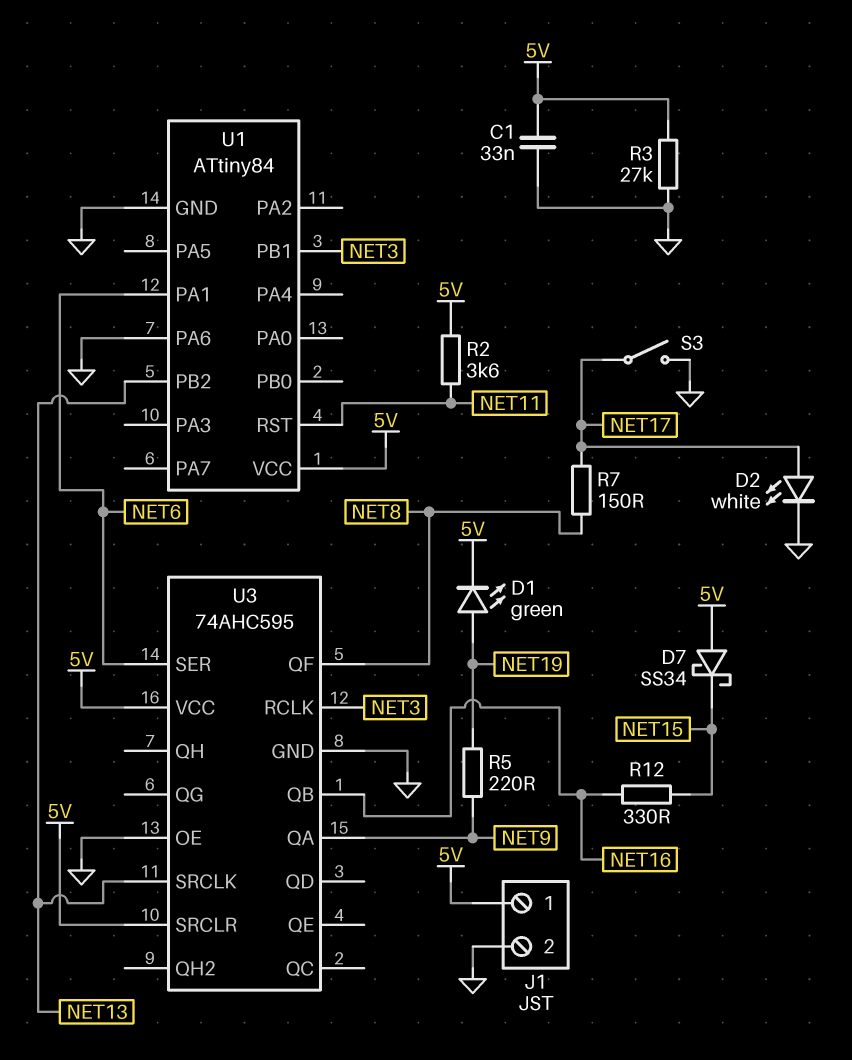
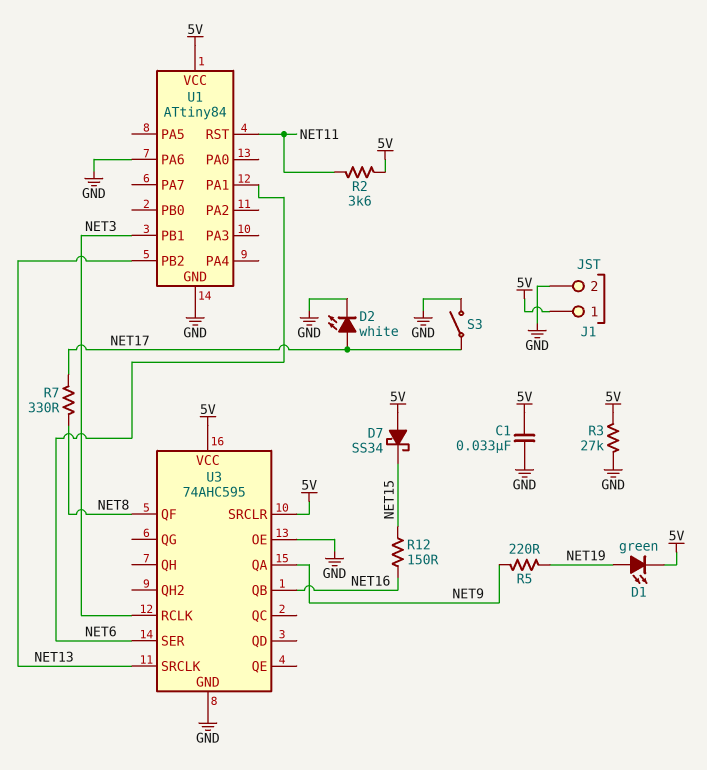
R7: 150 (NET8, NET17) -> 330 (NET8, NET17)
R12: 330 (NET15, NET16) -> 150 (NET15, NET16)

